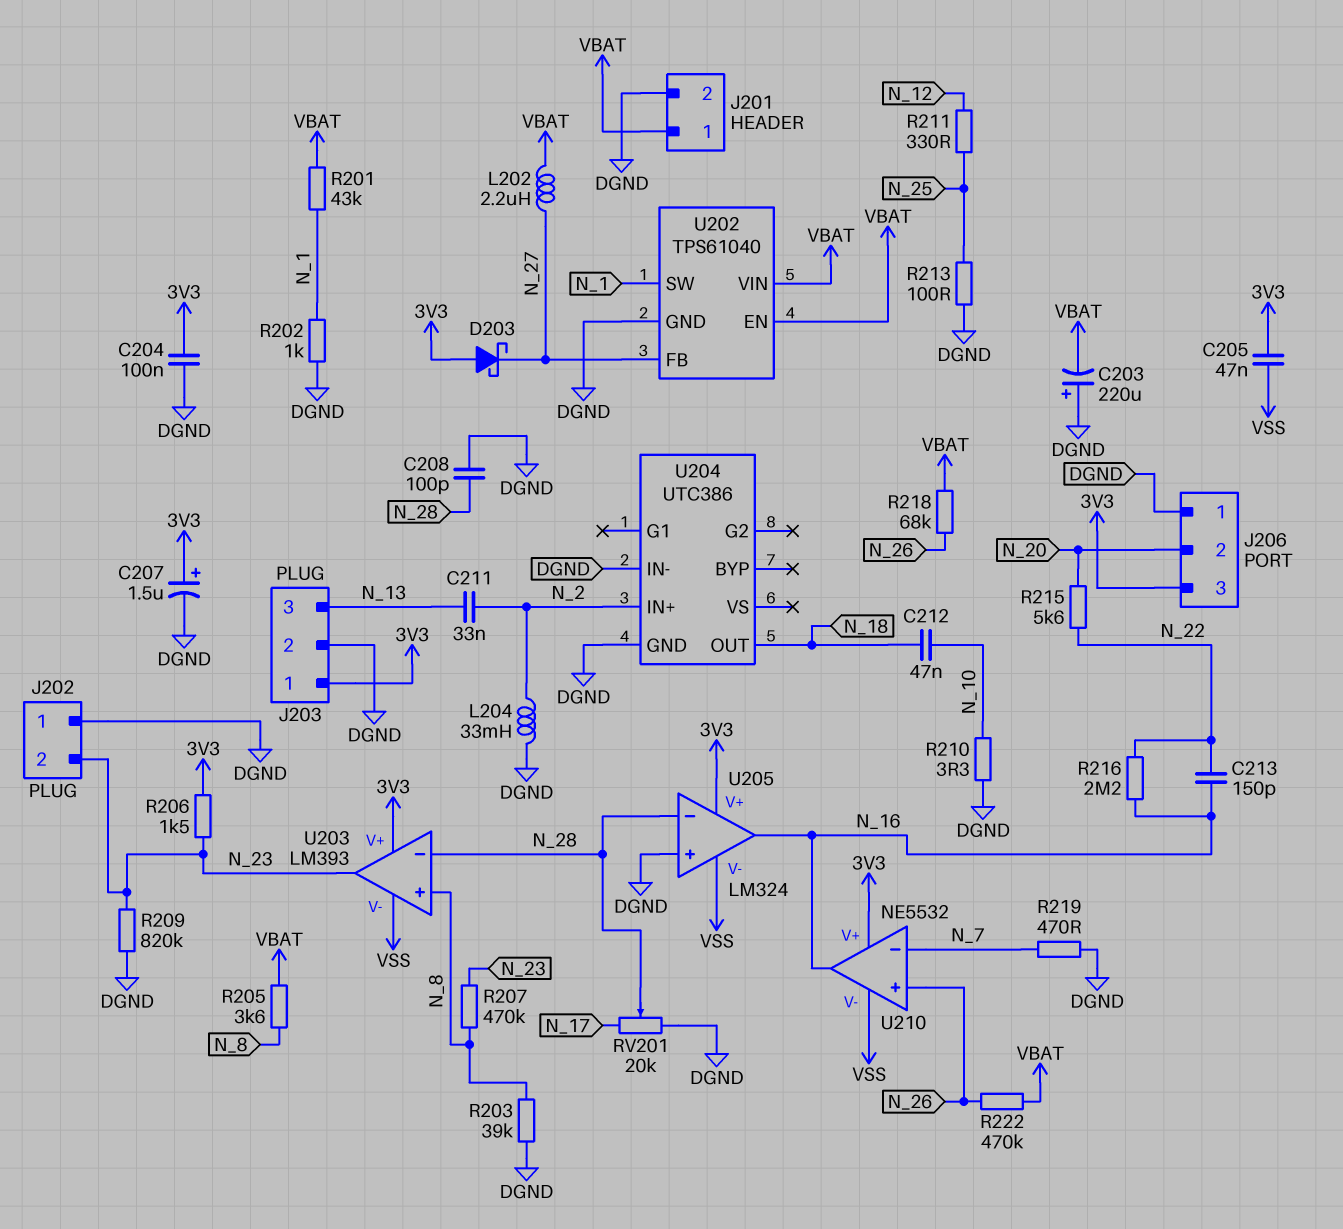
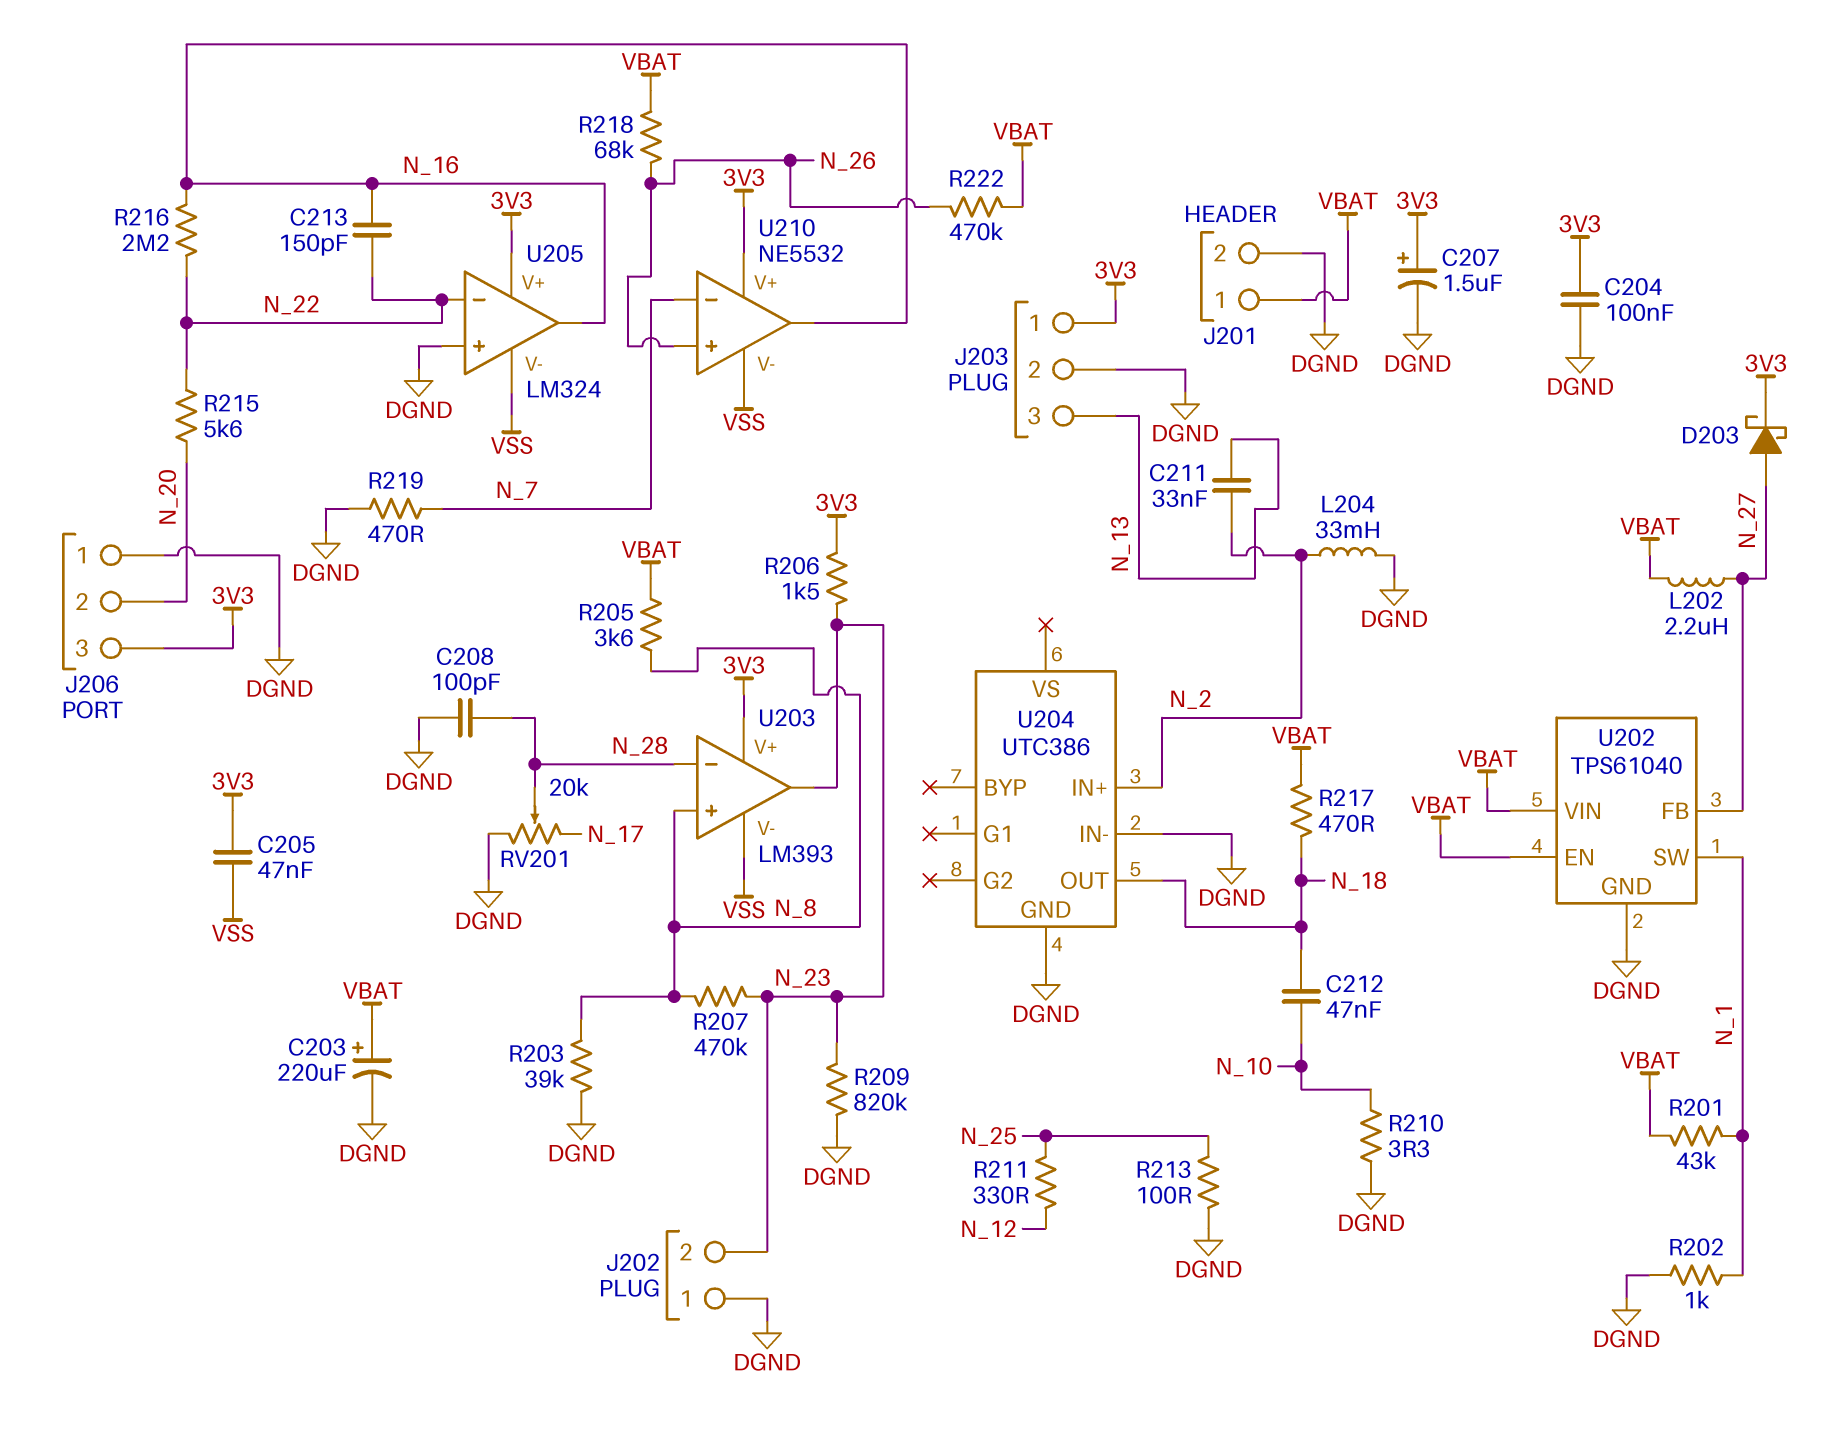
C203: 220uF (plus DGND, minus VBAT) -> 220uF (plus VBAT, minus DGND)
D203: schottky (A 3V3, K N_27) -> schottky (A N_27, K 3V3)
R217: none -> 470 (N_18, VBAT)
U205 pin in-: N_28 -> N_22

